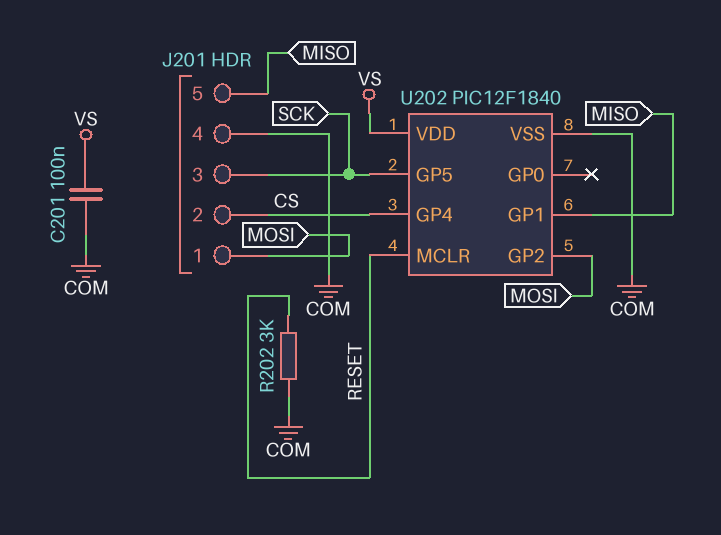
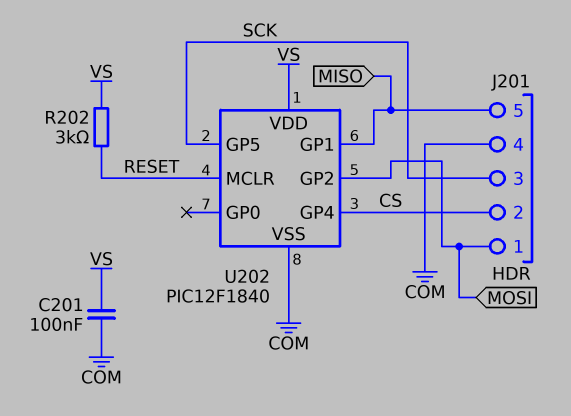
R202: 3k (COM, RESET) -> 3k (RESET, VS)

